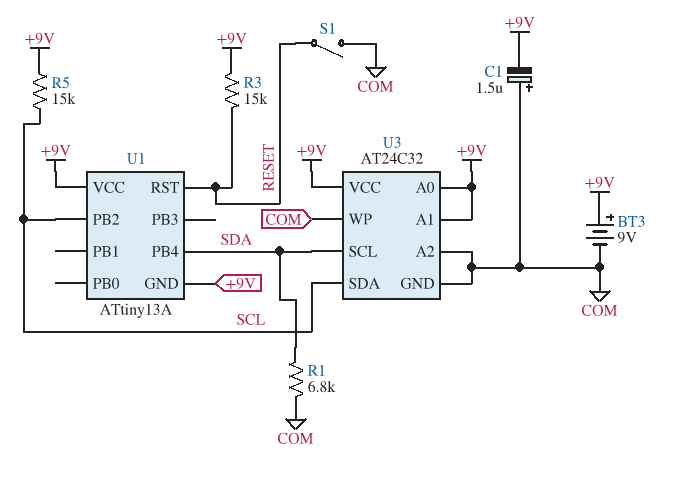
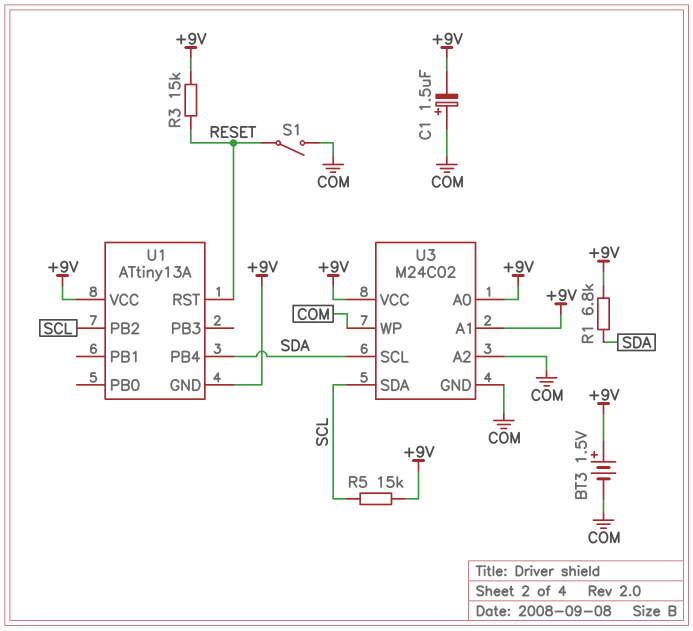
BT3: 9V (plus +9V, minus COM) -> 1.5V (plus +9V, minus COM)
R1: 6.8k (COM, SDA) -> 6.8k (+9V, SDA)
U3: AT24C32 -> M24C02

